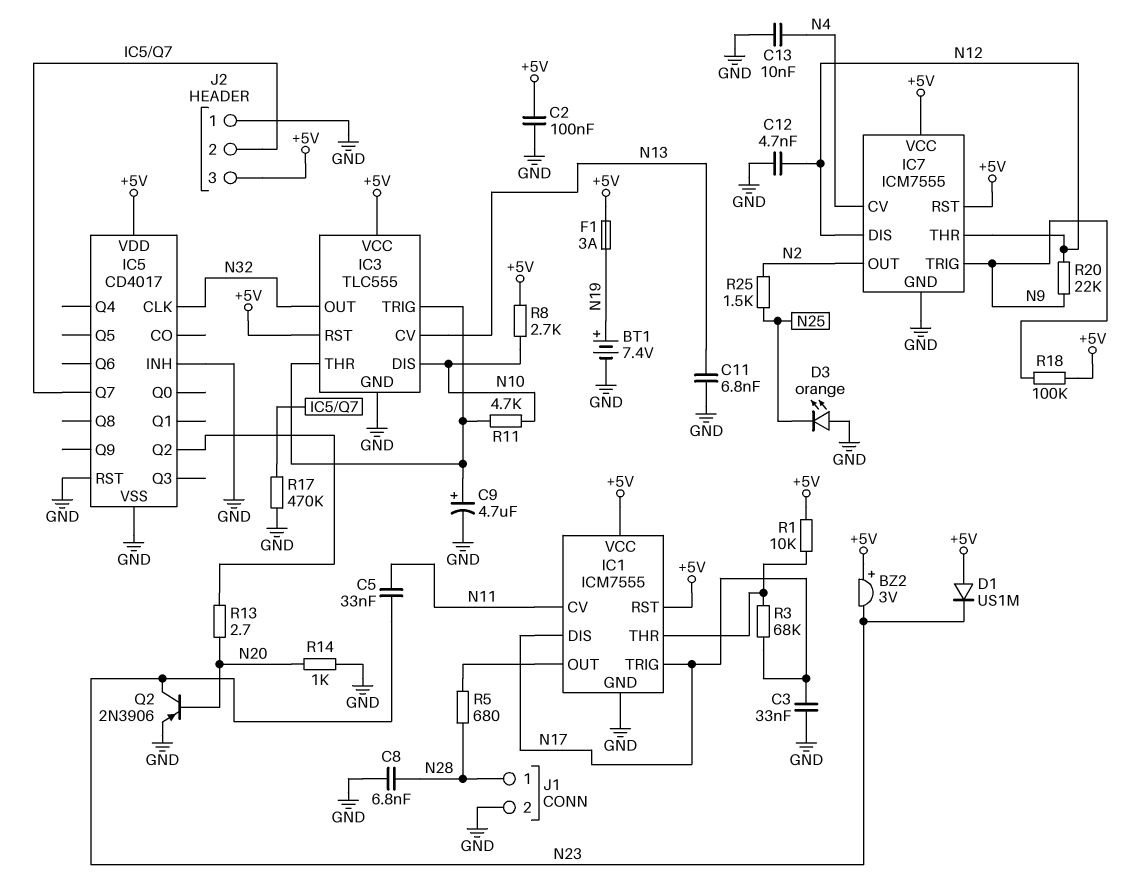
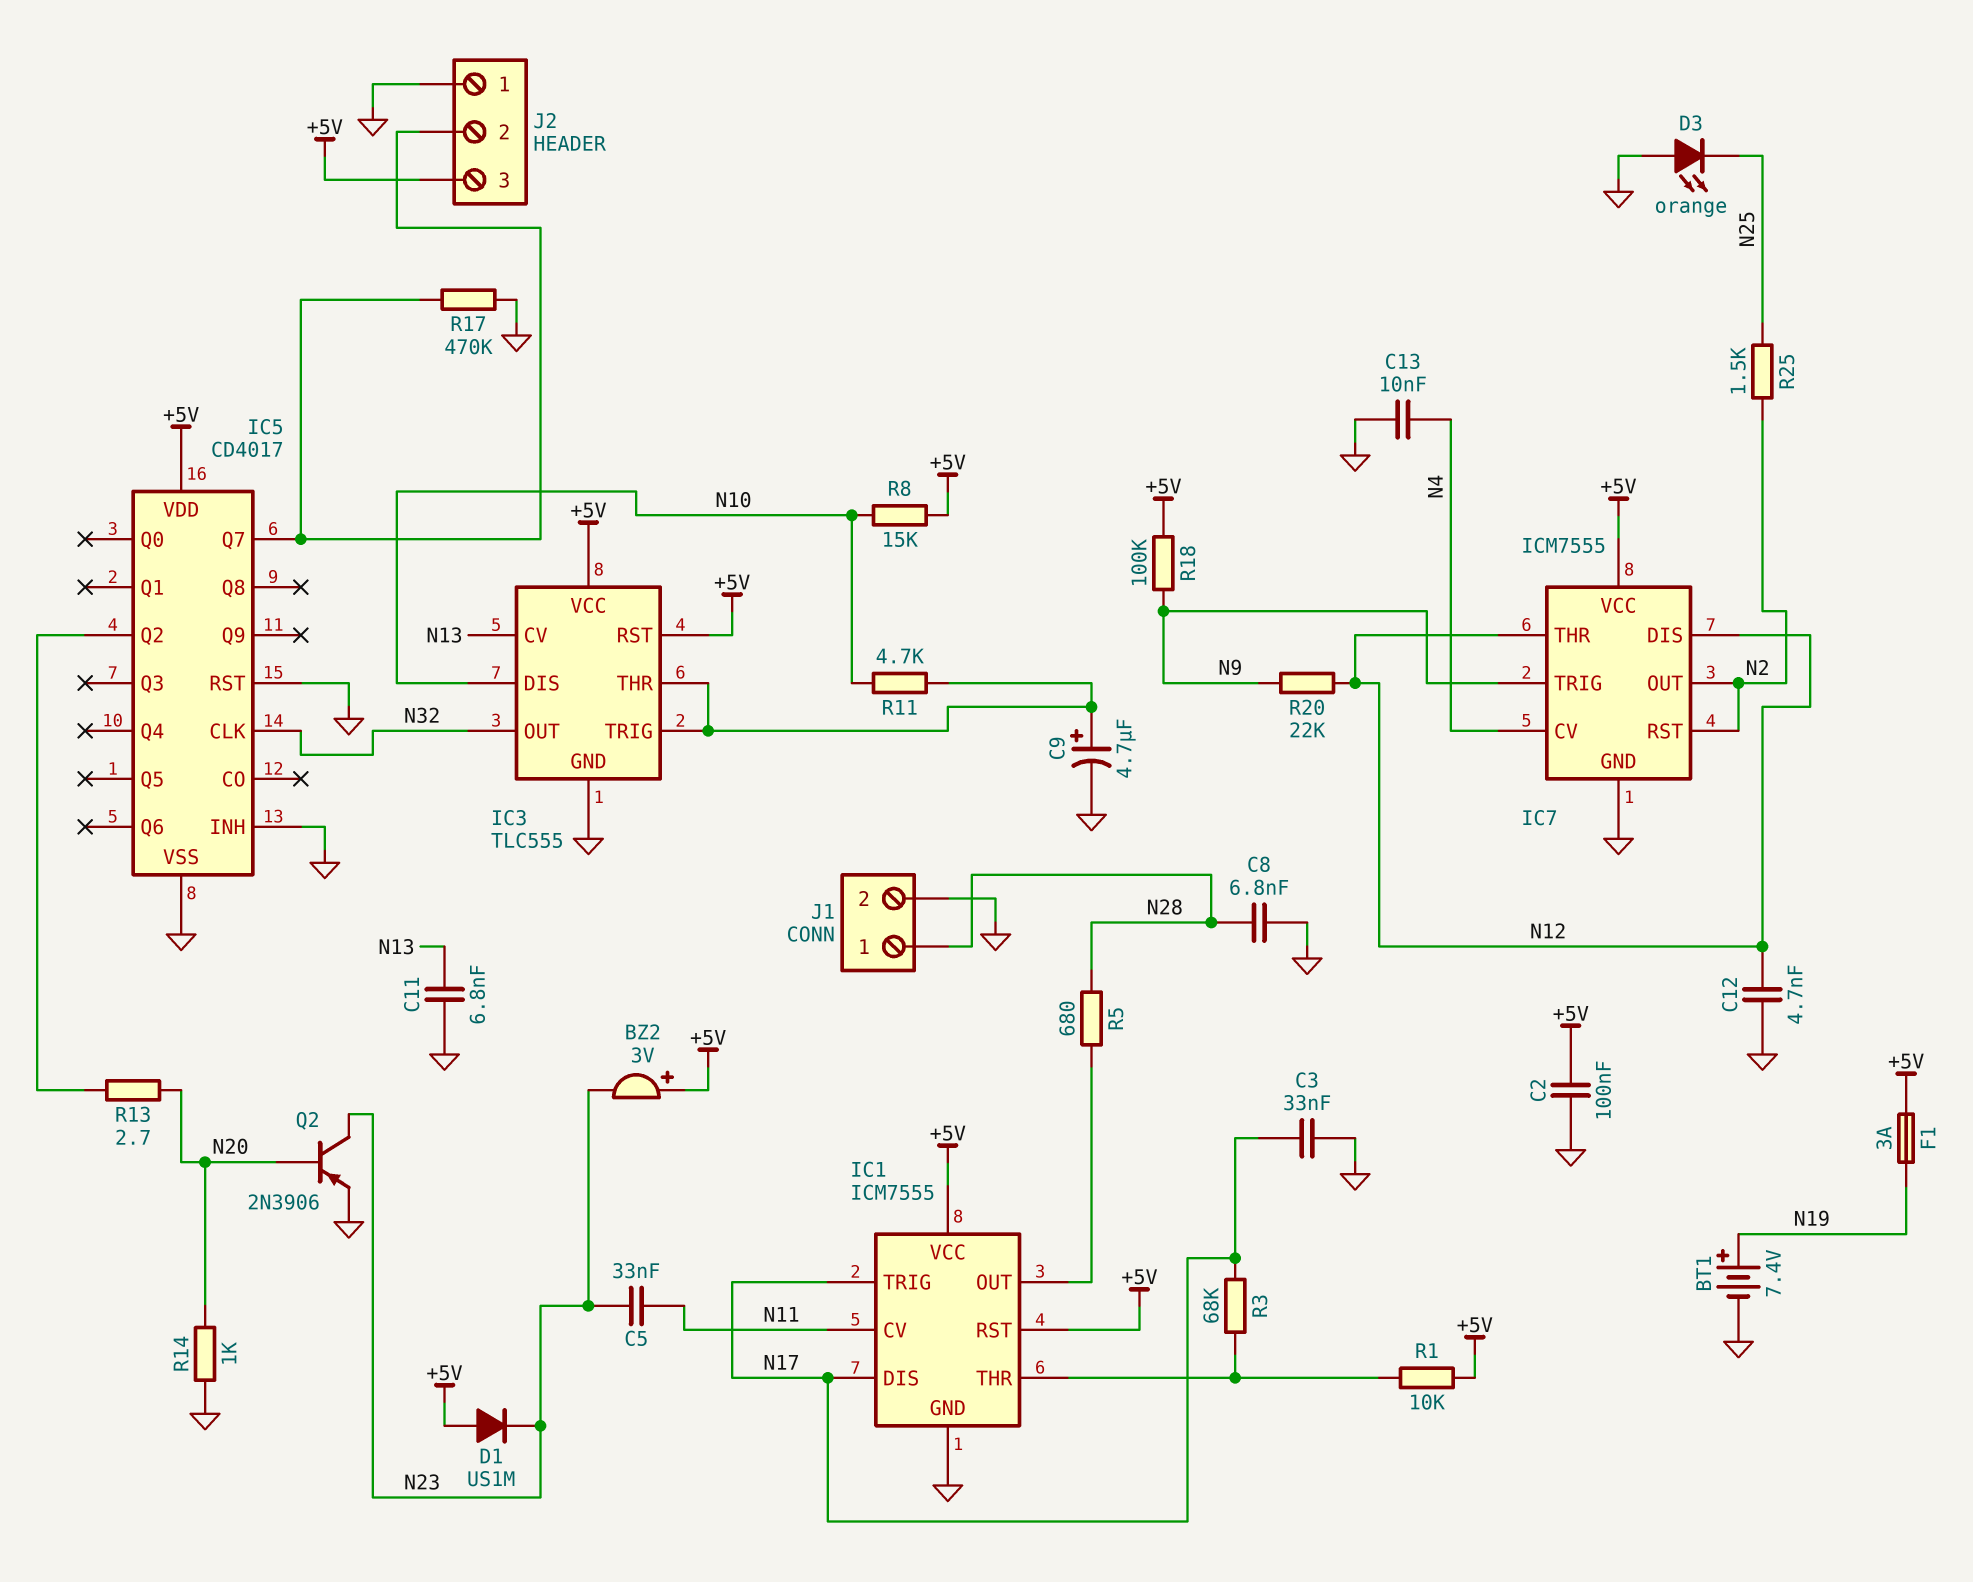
IC7 pin RST: +5V -> N2
R8: 2.7k (+5V, N10) -> 15k (+5V, N10)

